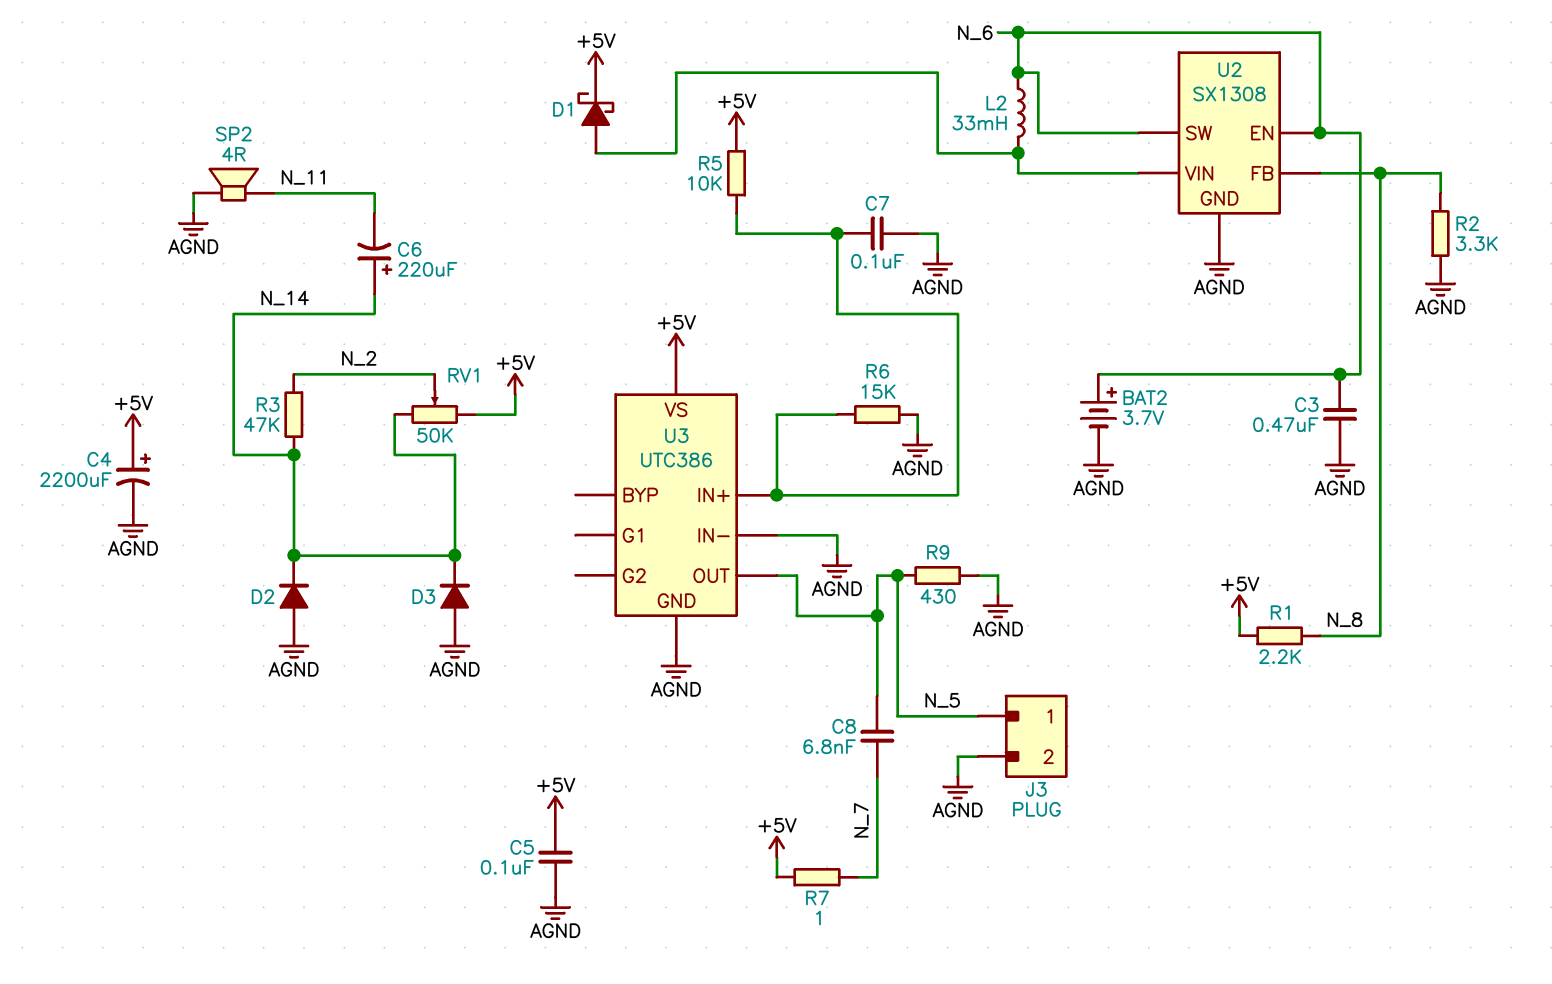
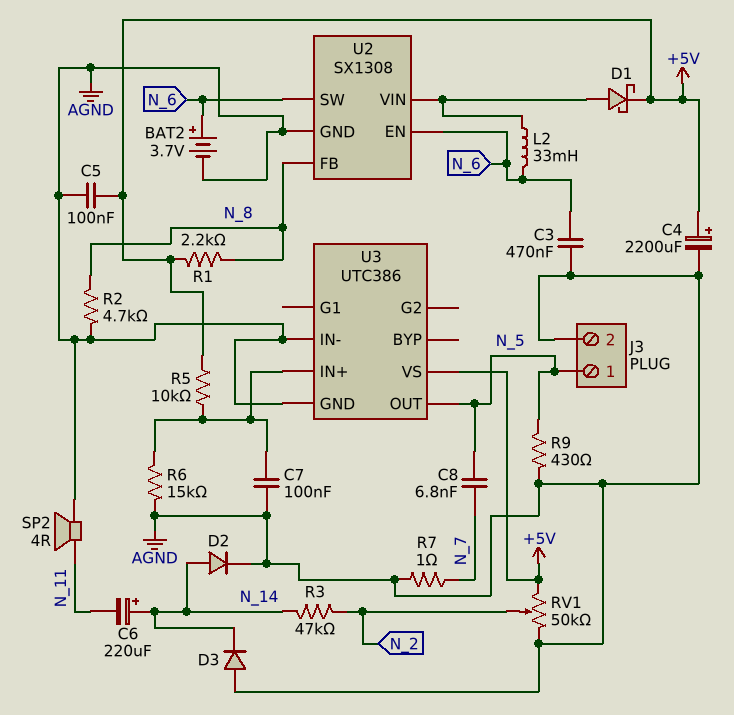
D2: diode (A AGND, K N_14) -> diode (A N_14, K AGND)
R2: 3.3k (AGND, N_8) -> 4.7k (AGND, N_8)
R7: 1 (+5V, N_7) -> 1 (AGND, N_7)
RV1: 50k (+5V, N_14, wiper N_2) -> 50k (+5V, AGND, wiper N_2)

